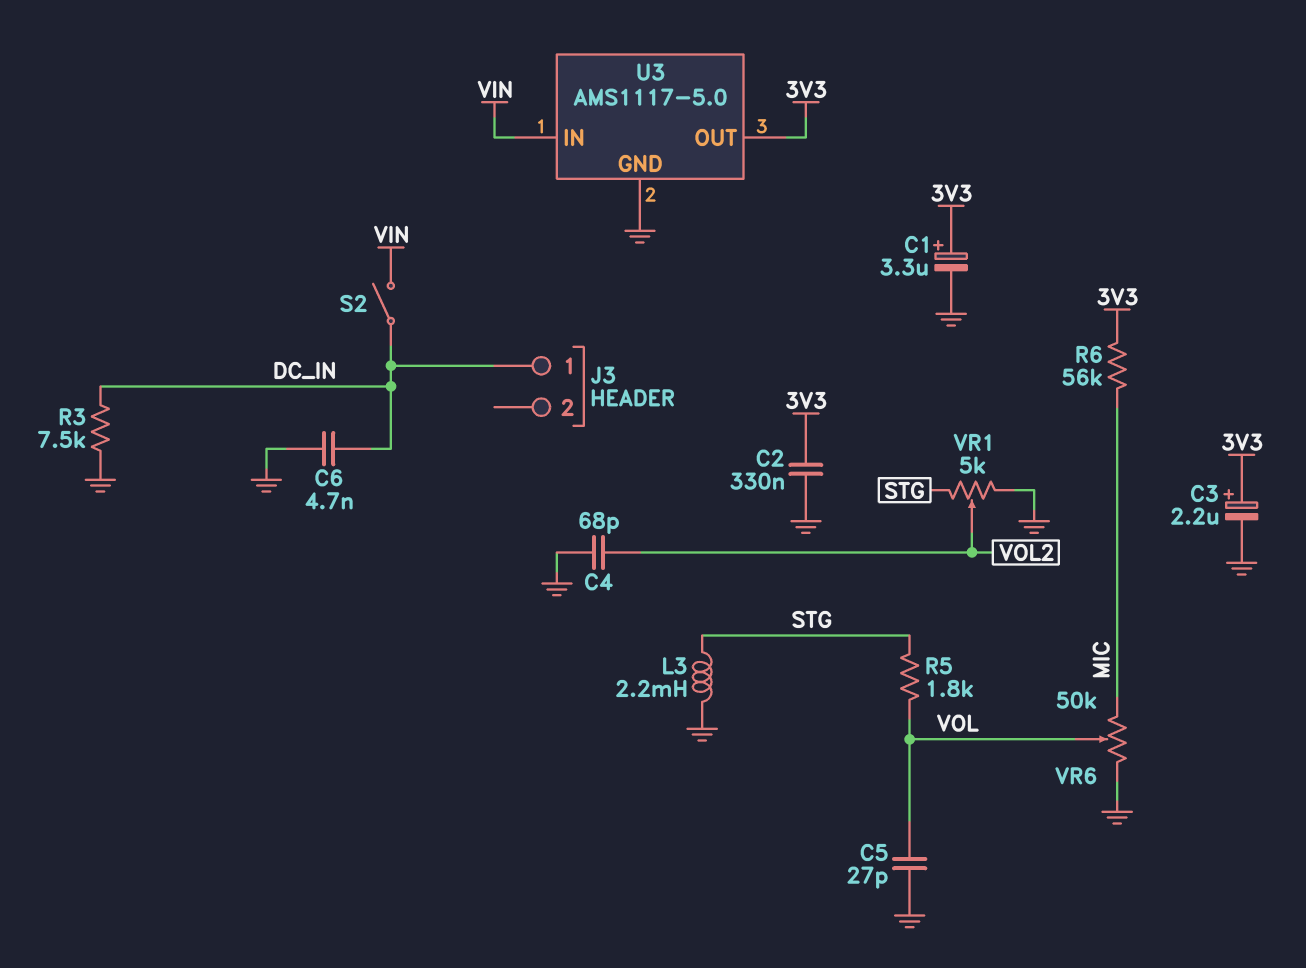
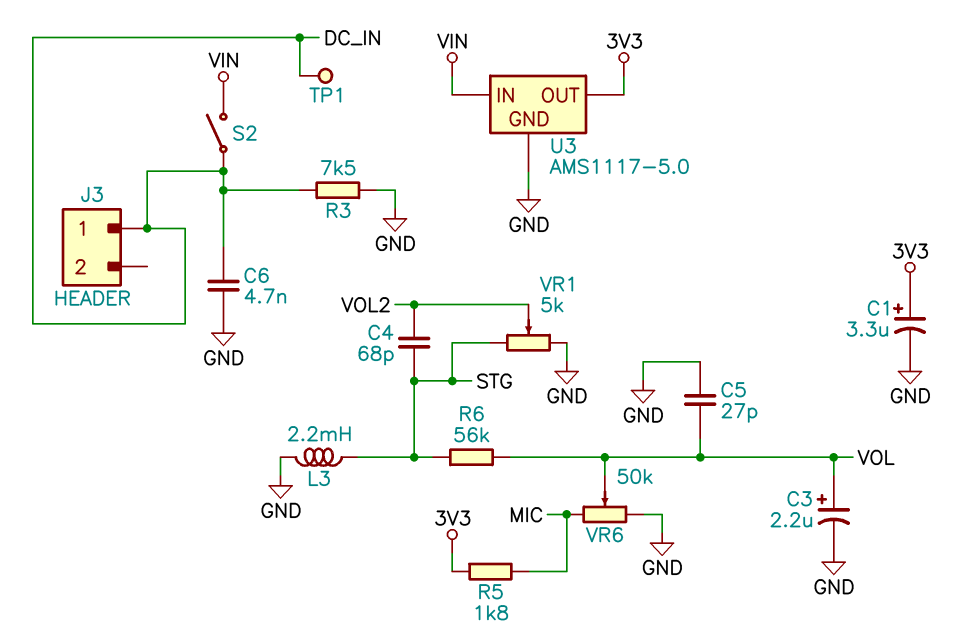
C2: 330nF (3V3, GND) -> none
C3: 2.2uF (plus 3V3, minus GND) -> 2.2uF (plus VOL, minus GND)
C4: 68pF (GND, VOL2) -> 68pF (STG, VOL2)
R5: 1.8k (STG, VOL) -> 1.8k (3V3, MIC)
R6: 56k (3V3, MIC) -> 56k (STG, VOL)
TP1: none -> test point (DC_IN)

